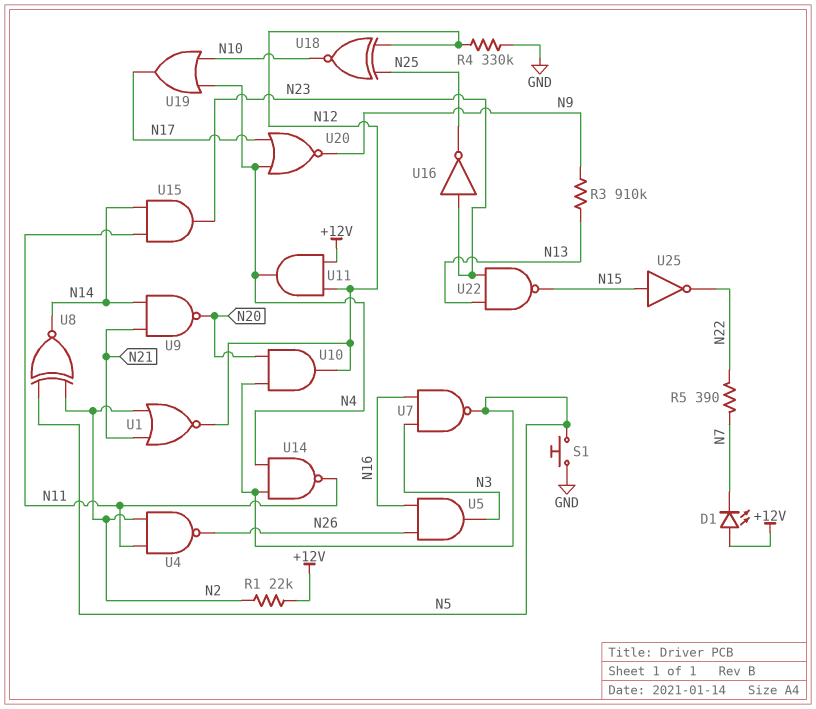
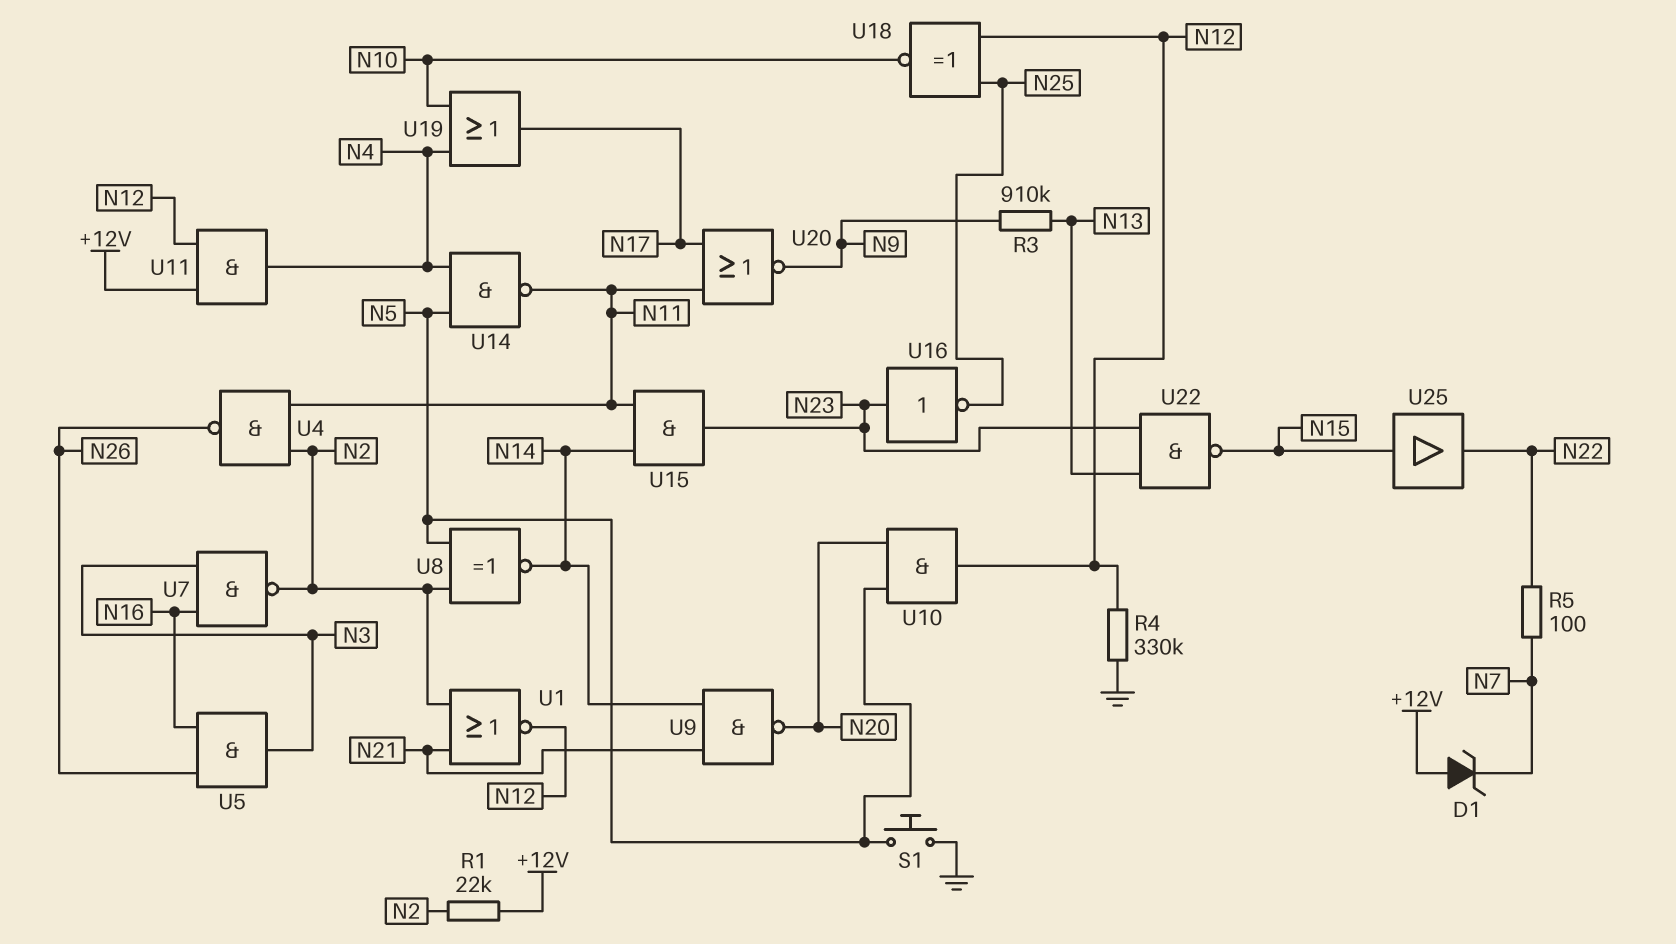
D1: LED (A +12V, K N7) -> zener (A +12V, K N7)
R5: 390 (N7, N22) -> 100 (N7, N22)
U7: NAND (in N3, in N16, out N5) -> NAND (in N3, in N16, out N2)
U20: NOR (in N4, in N17, out N9) -> NOR (in N11, in N17, out N9)
U25: NOT (in N15, out N22) -> buffer (in N15, out N22)

